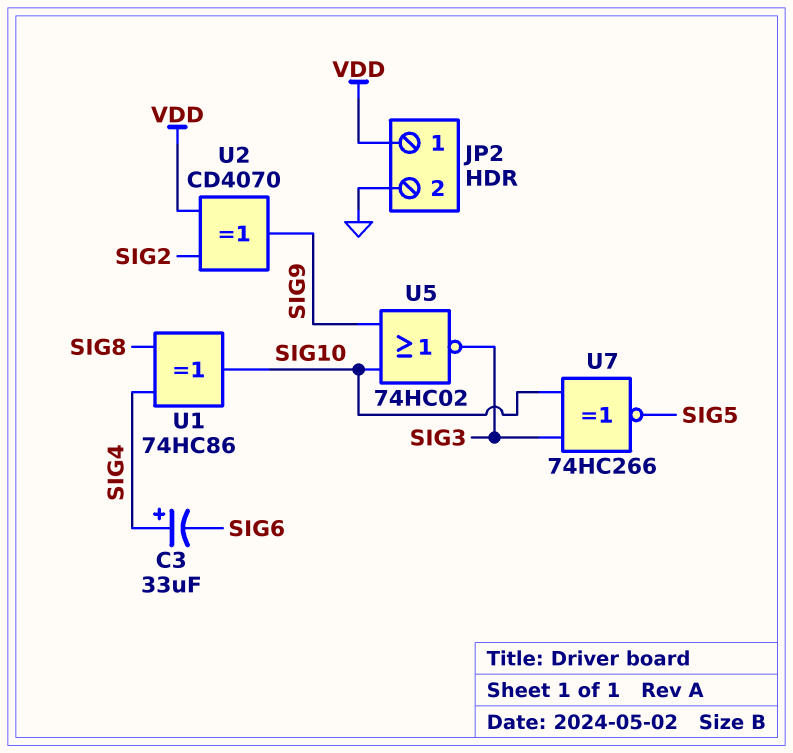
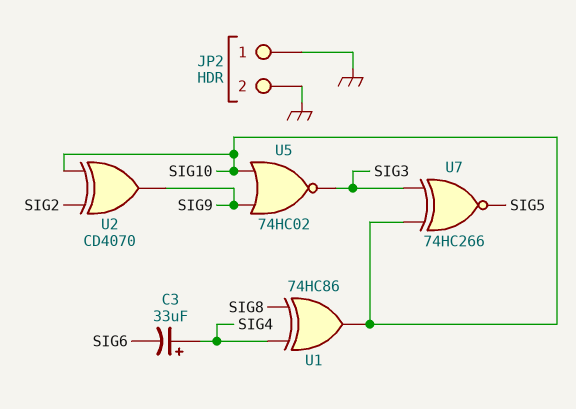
JP2 pin 1: VDD -> GND
U2: XOR CD4070 (in SIG2, in VDD, out SIG9) -> XOR CD4070 (in SIG2, in SIG10, out SIG9)

